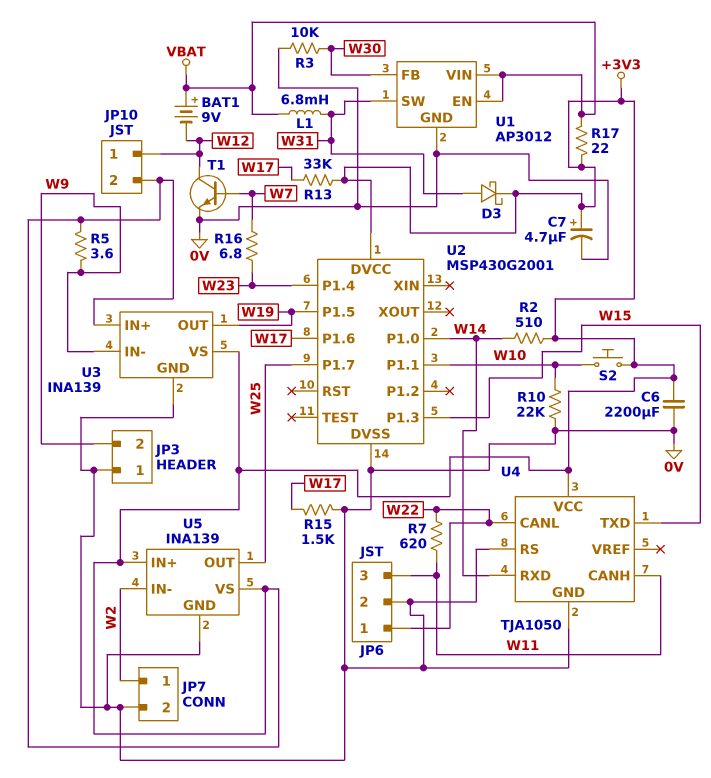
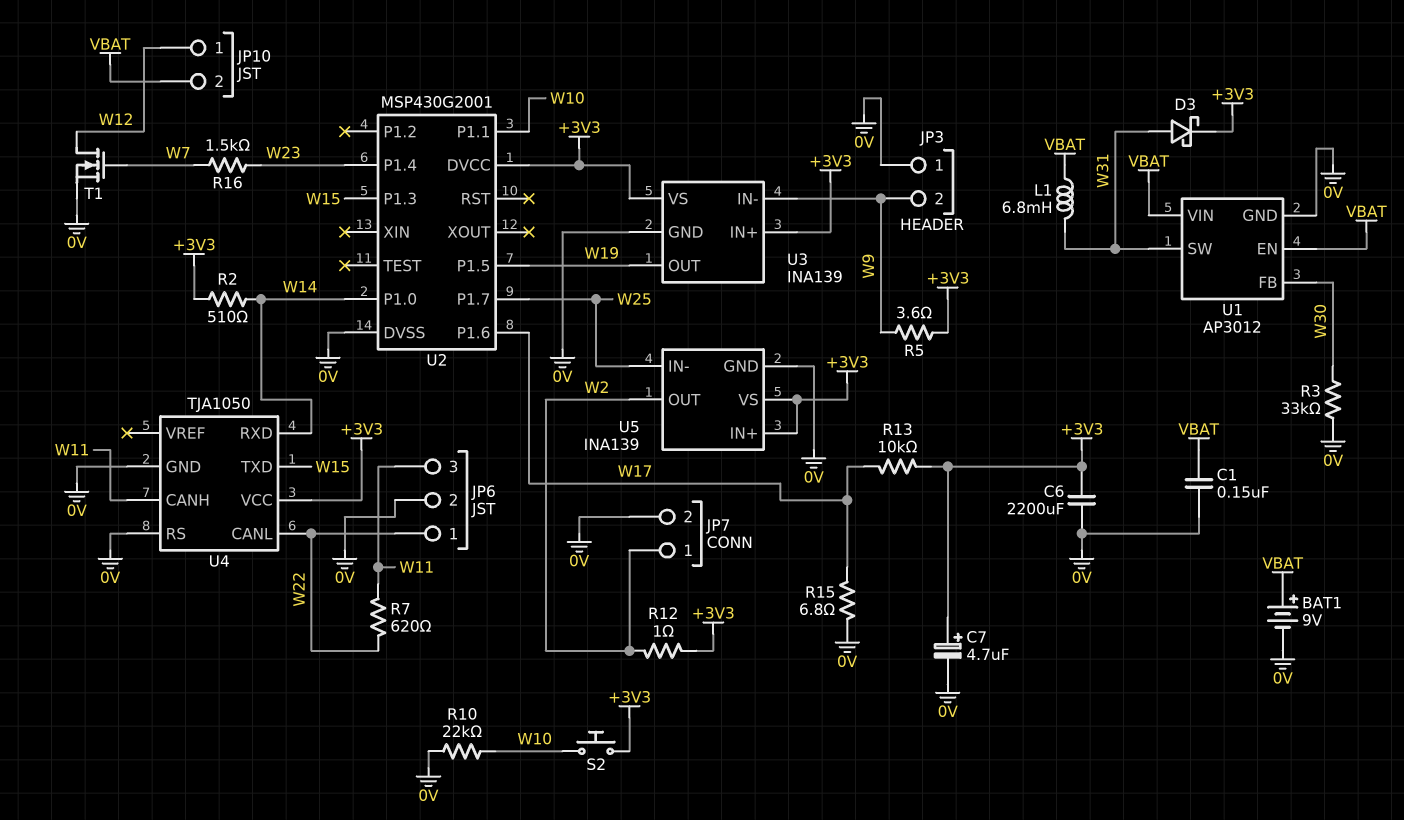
BAT1: 9V (plus VBAT, minus W12) -> 9V (plus VBAT, minus 0V)
C1: none -> 150nF (0V, VBAT)
JP10 pin 2: +3V3 -> VBAT
R3: 10k (0V, W30) -> 33k (0V, W30)
R12: none -> 1 (+3V3, W2)
R13: 33k (+3V3, W17) -> 10k (+3V3, W17)
R15: 1.5k (0V, W17) -> 6.8 (0V, W17)
R16: 6.8 (W7, W23) -> 1.5k (W7, W23)
R17: 22 (+3V3, VBAT) -> none
T1: NPN (B W7, C W12, E 0V) -> NMOS (G W7, D W12, S 0V)
U5 pin IN-: W2 -> W25
U5 pin OUT: W25 -> W2

